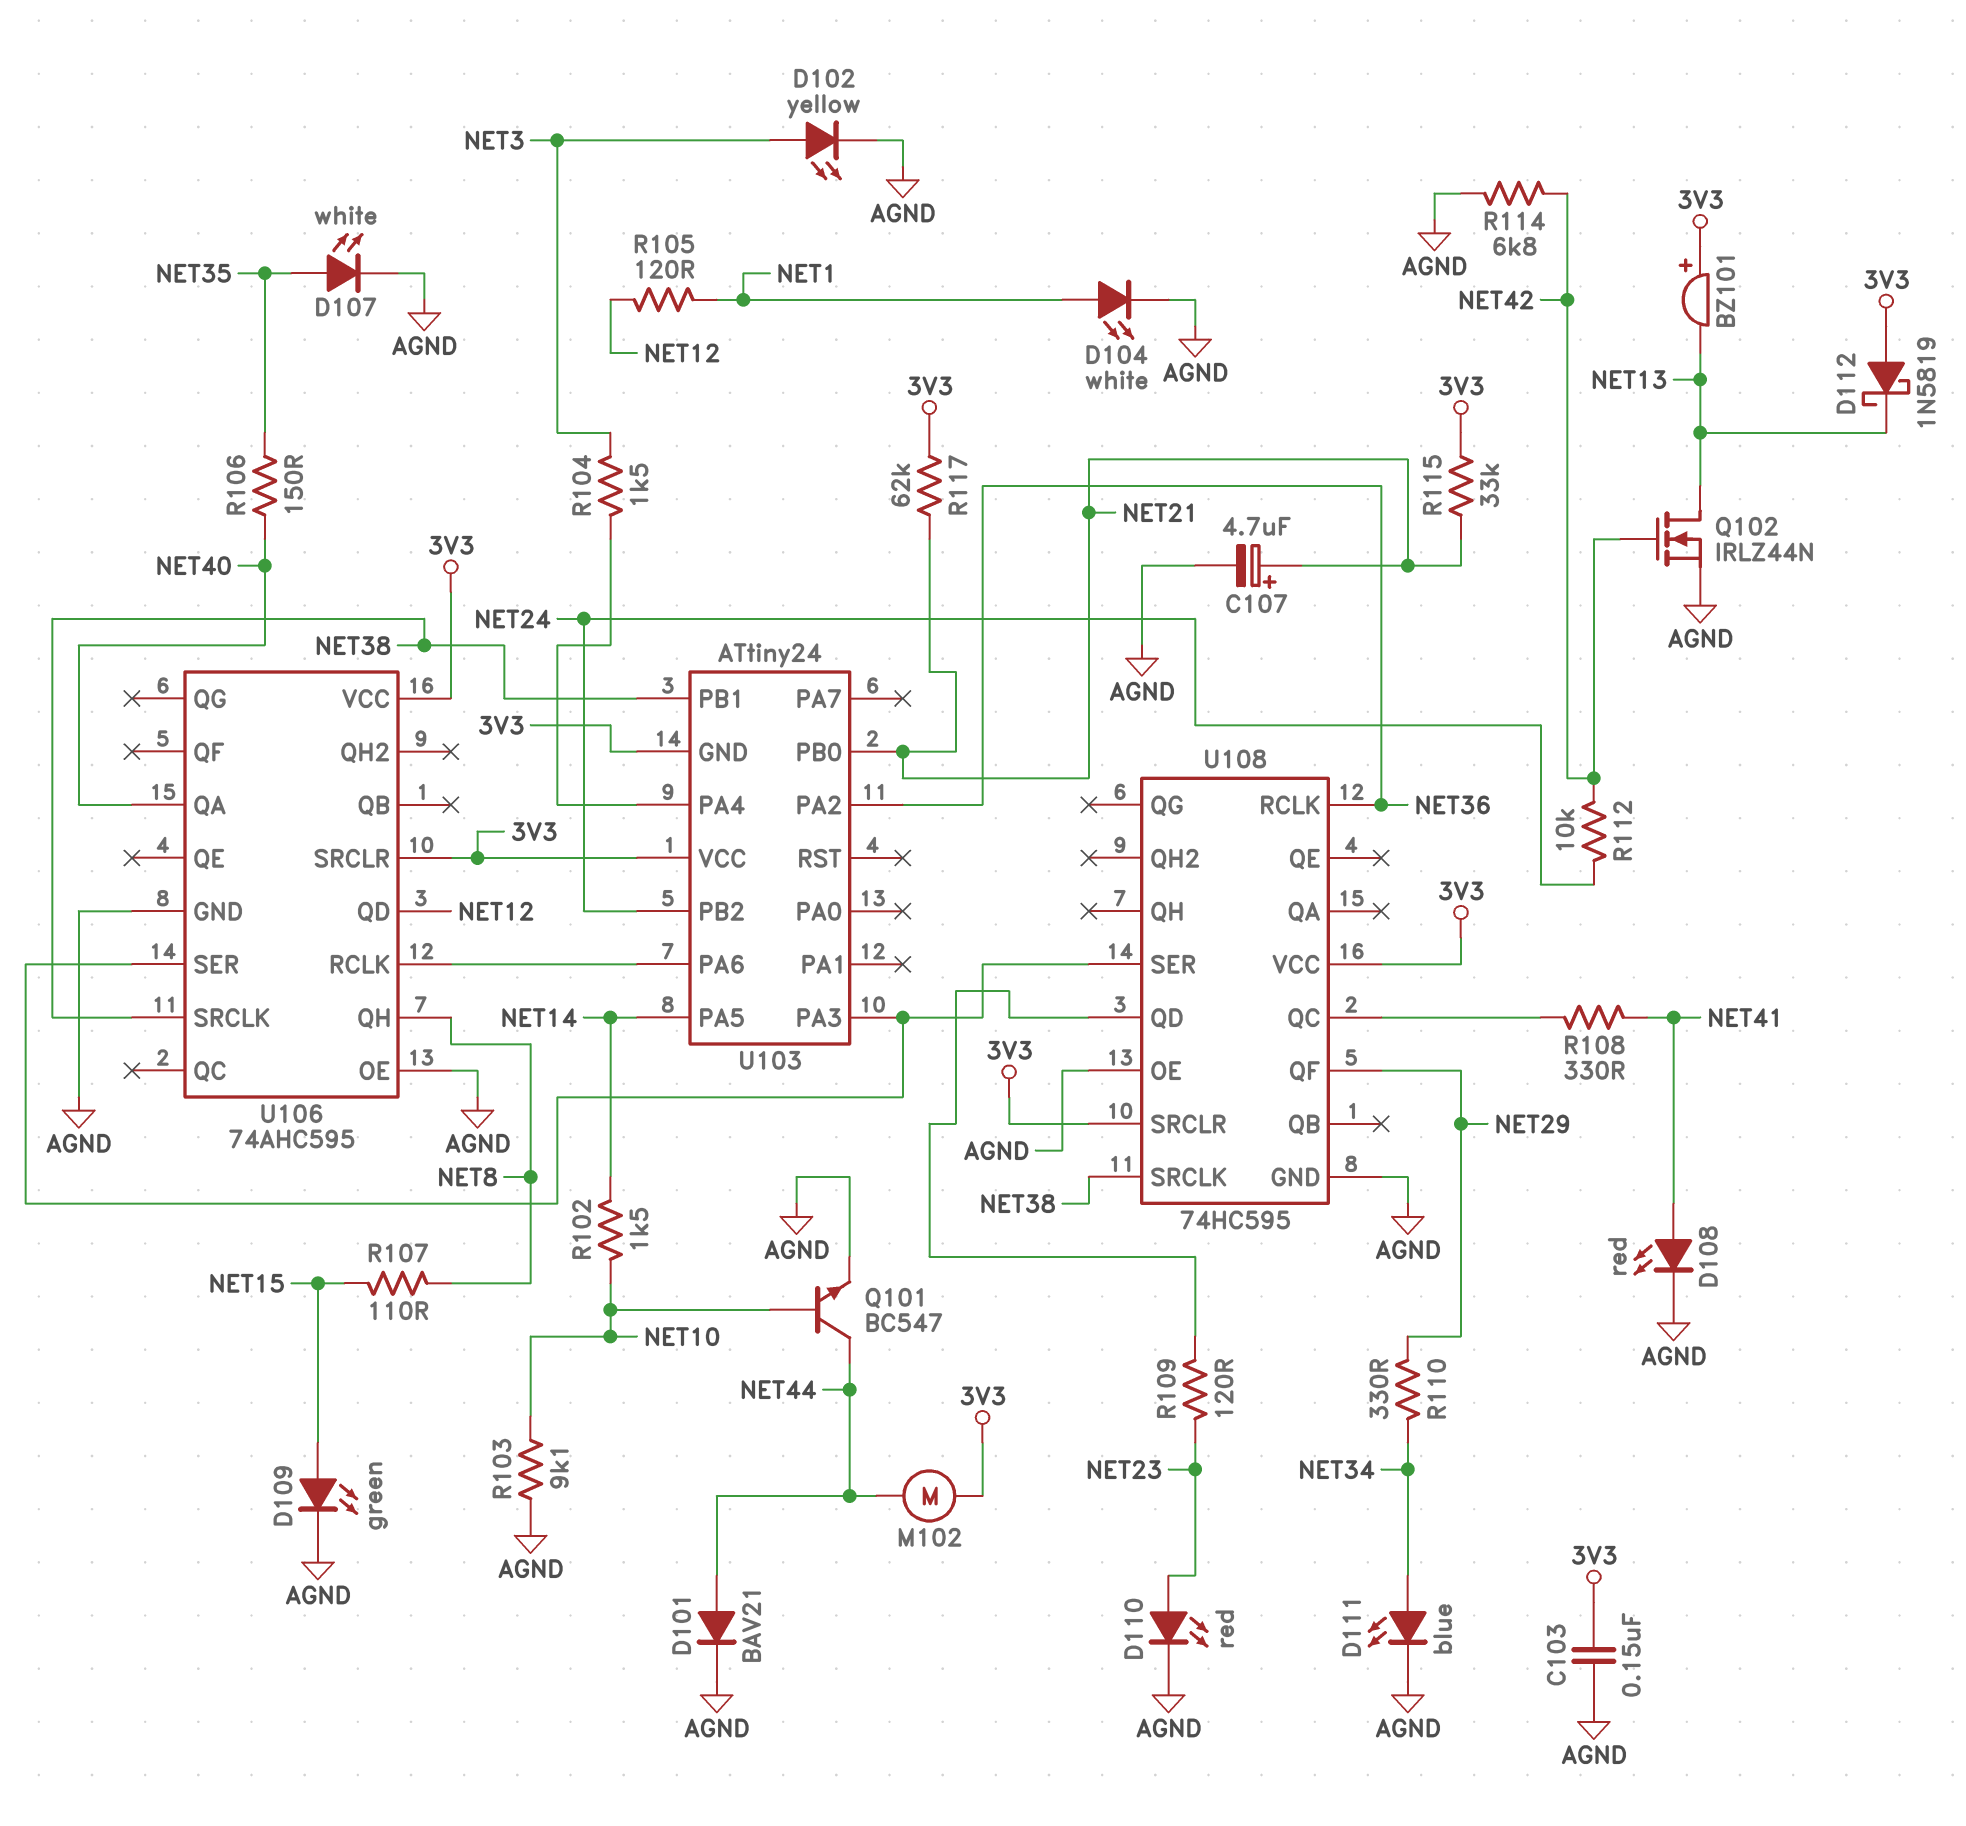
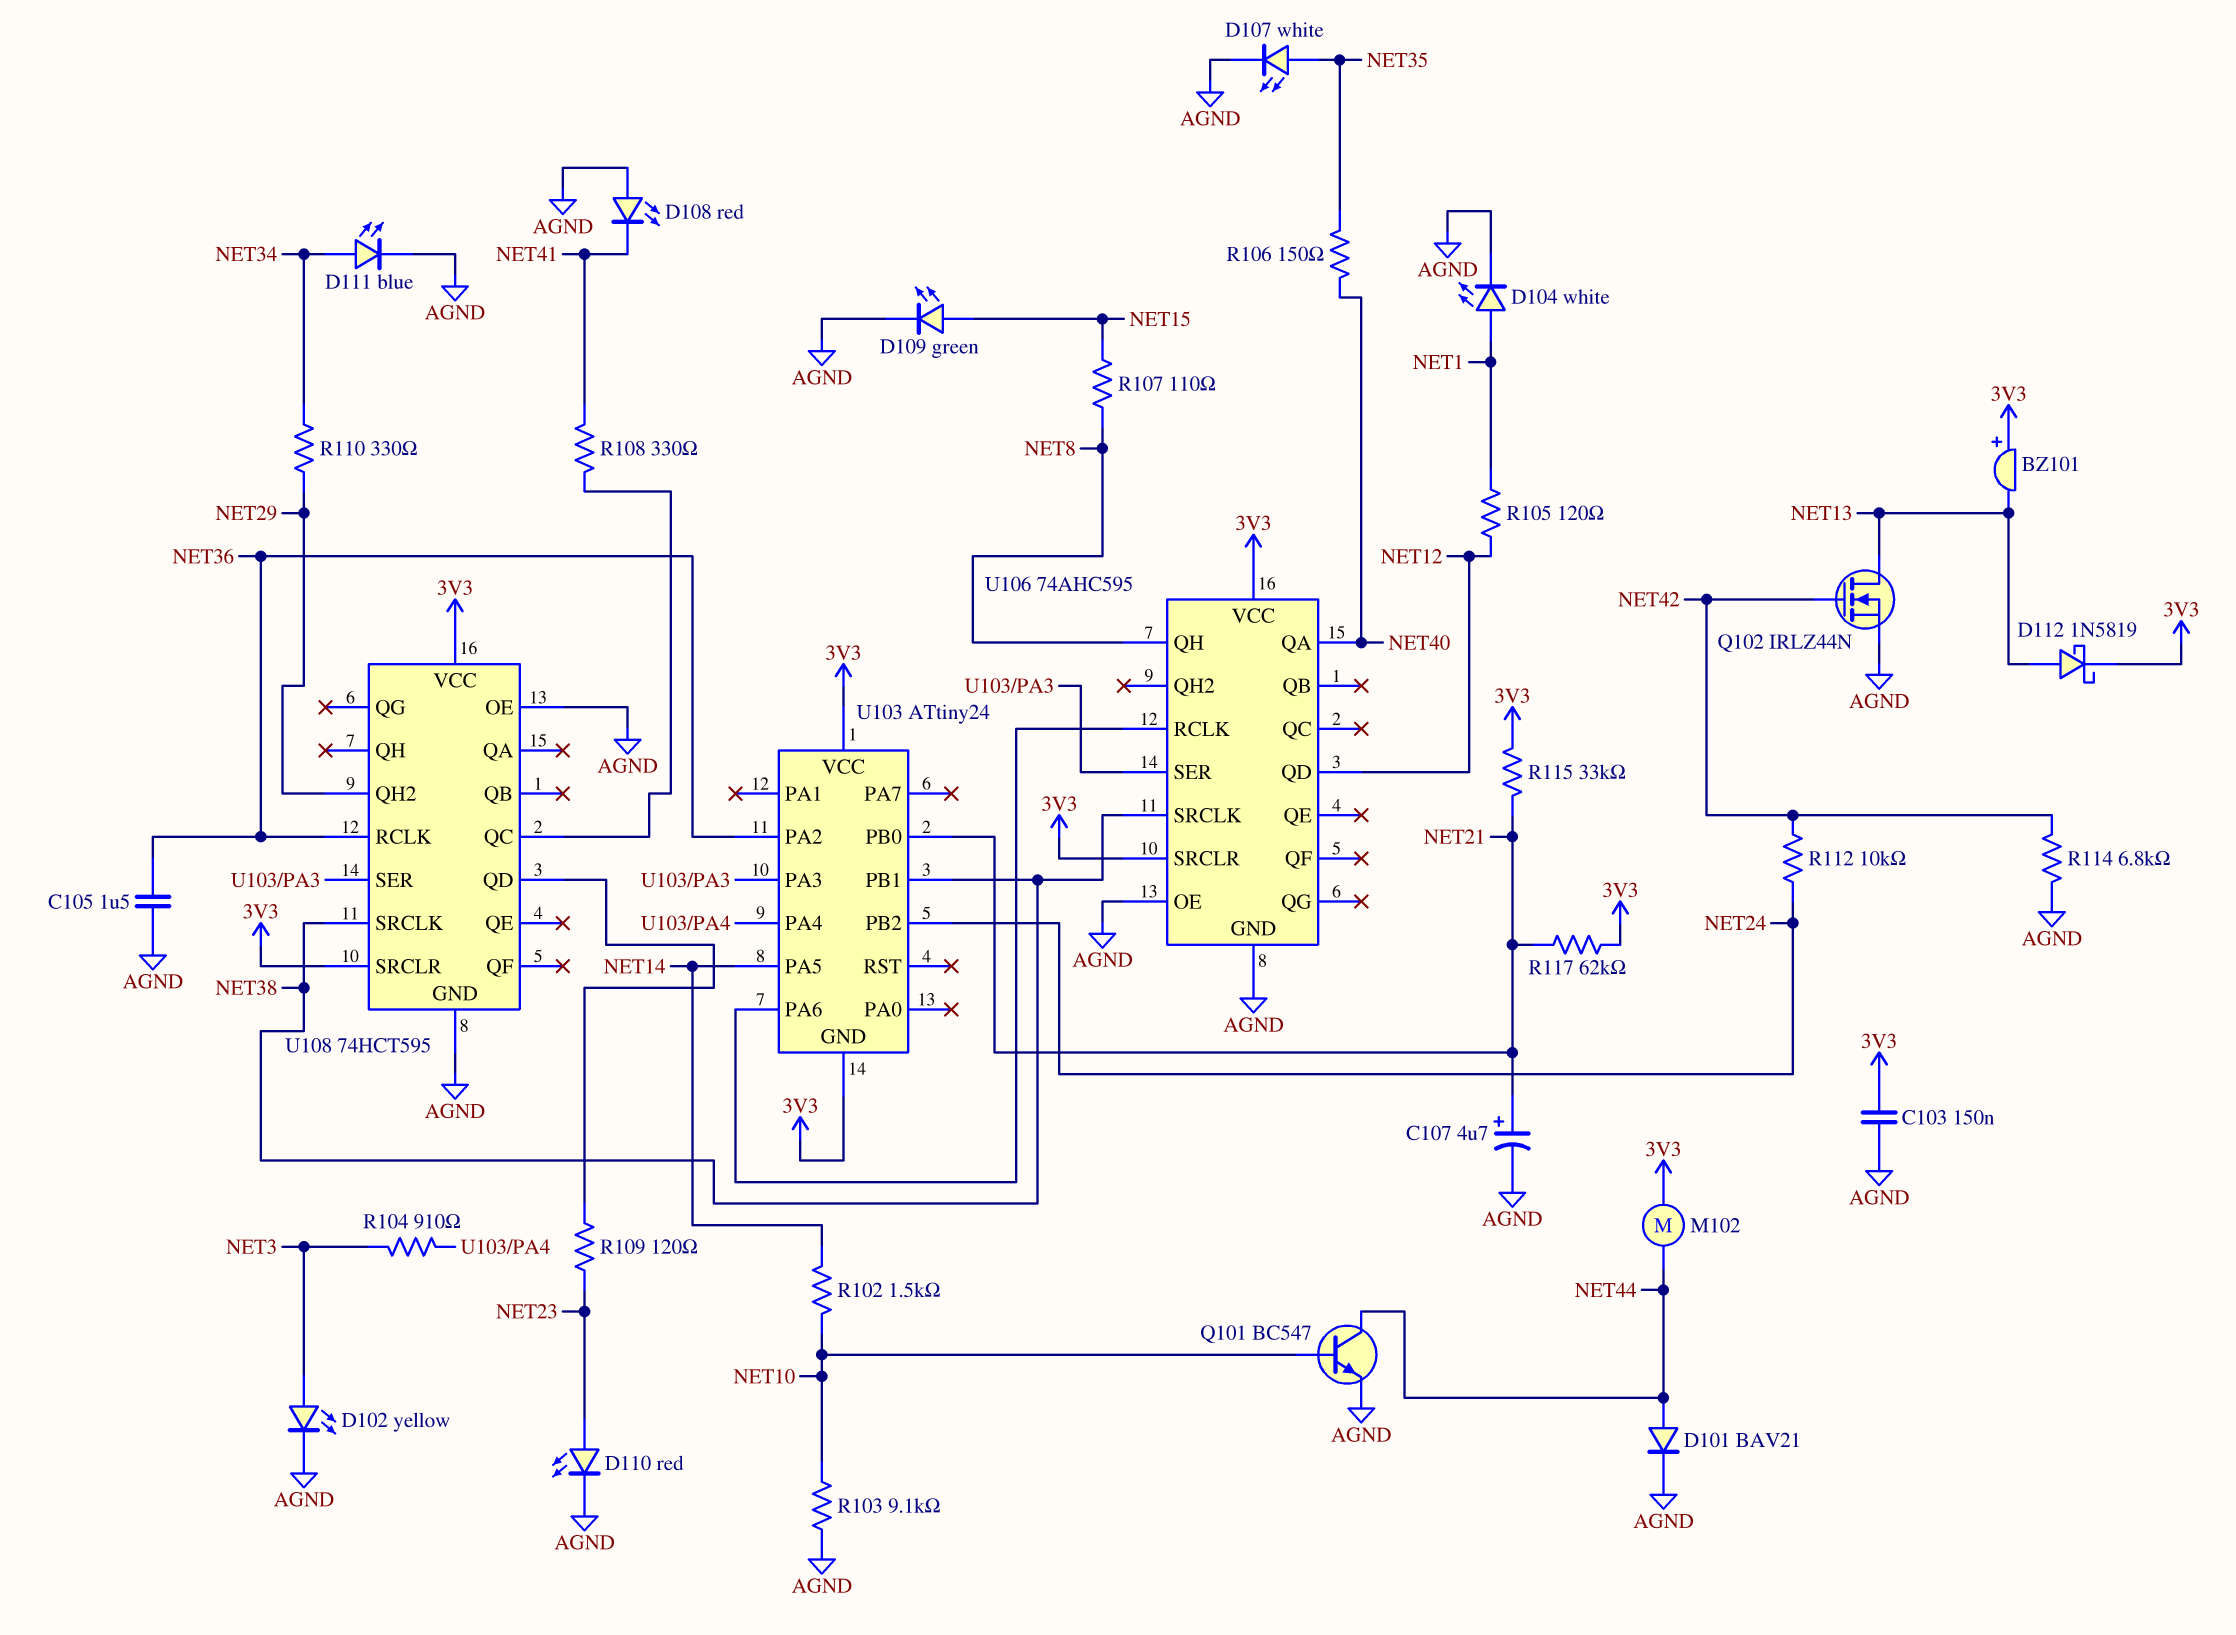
C105: none -> 1.5uF (AGND, NET36)
D108: LED red (A NET41, K AGND) -> LED red (A AGND, K NET41)
D112: schottky 1N5819 (A 3V3, K NET13) -> schottky 1N5819 (A NET13, K 3V3)
R104: 1.5k (NET3, U103/PA4) -> 910 (NET3, U103/PA4)
U108: 74HC595 -> 74HCT595
U108 pin QF: NET29 -> none
U108 pin QH2: none -> NET29

